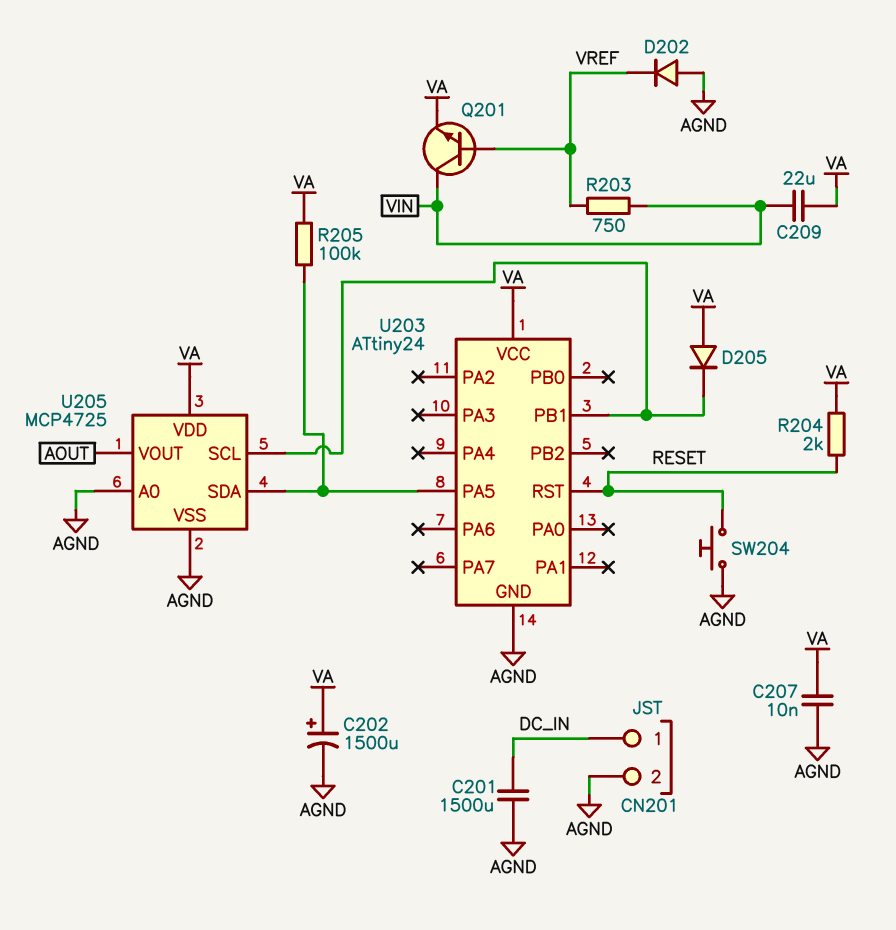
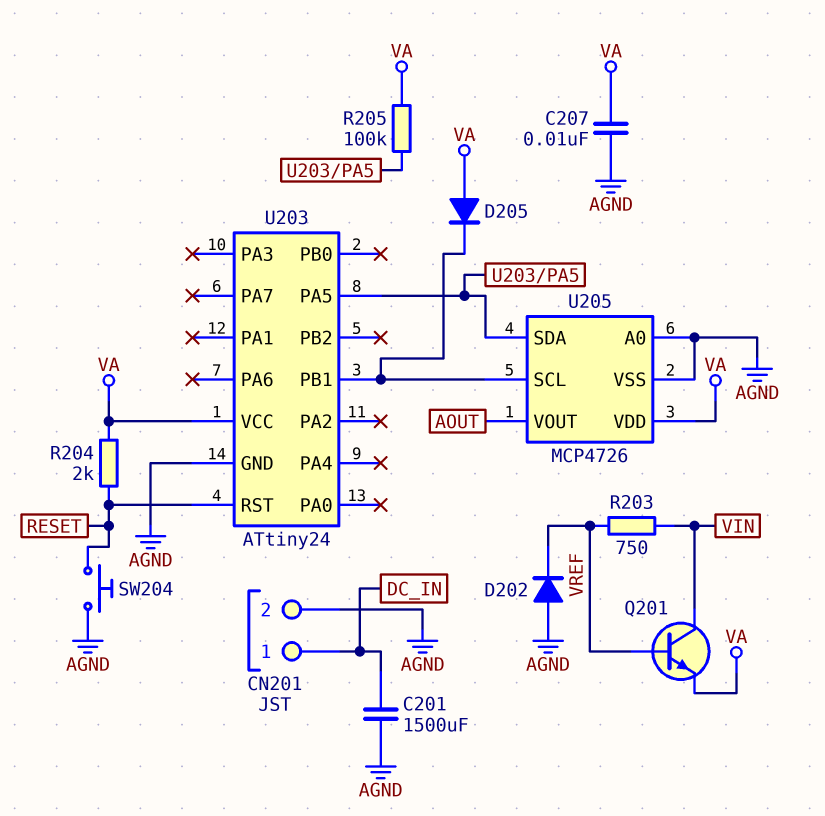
C202: 1500uF (plus VA, minus AGND) -> none
C209: 22uF (VA, VIN) -> none
U205: MCP4725 -> MCP4726

